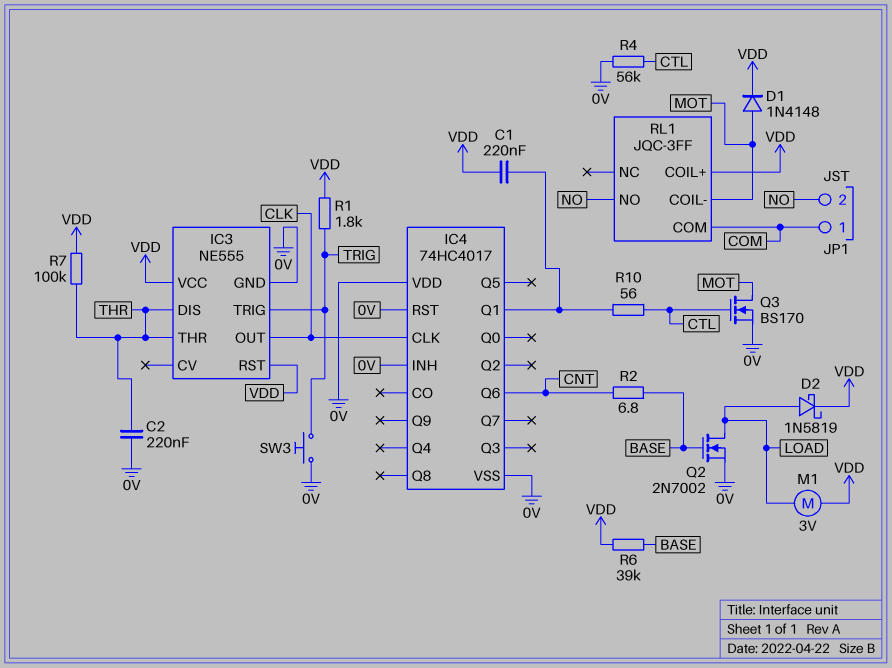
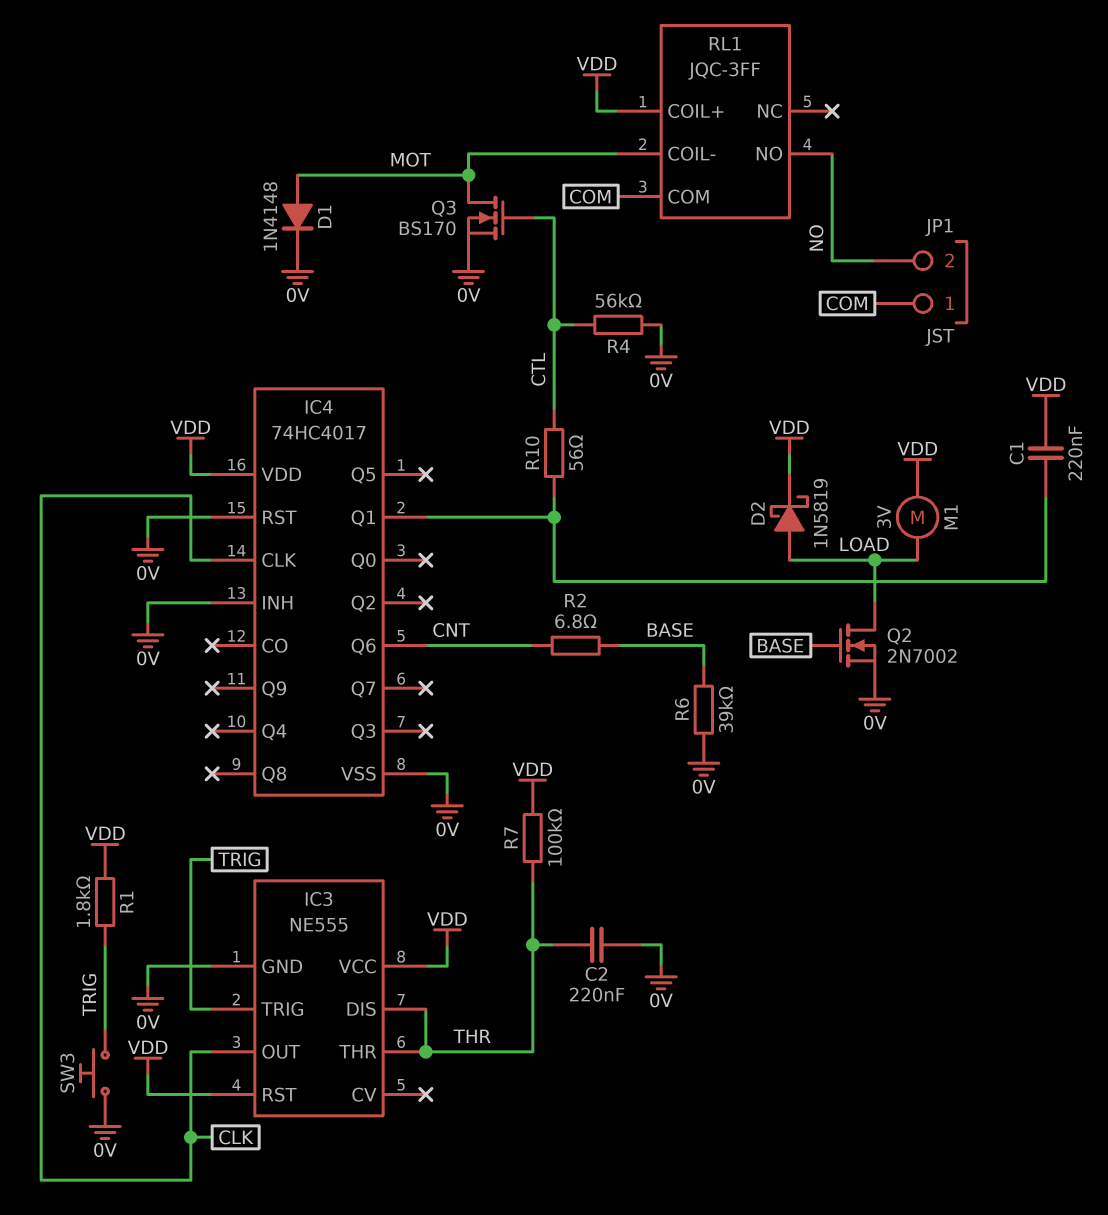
D1: diode 1N4148 (A MOT, K VDD) -> diode 1N4148 (A MOT, K 0V)
IC4 pin VDD: 0V -> VDD
R6: 39k (BASE, VDD) -> 39k (0V, BASE)

